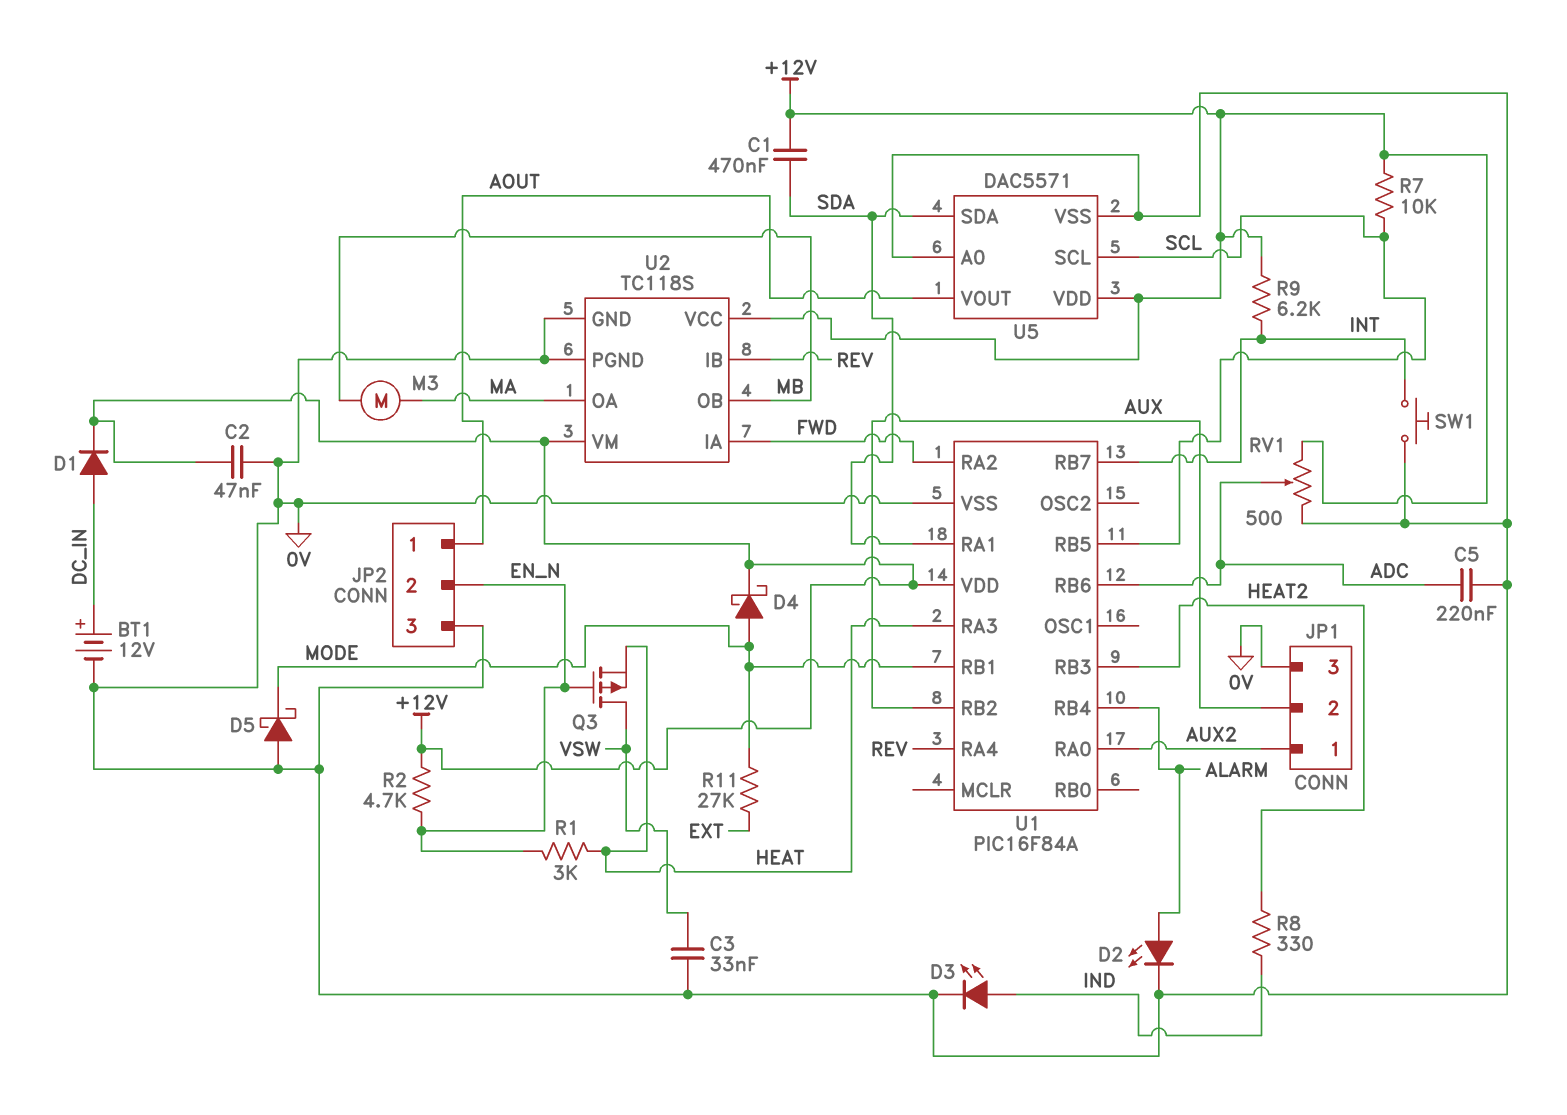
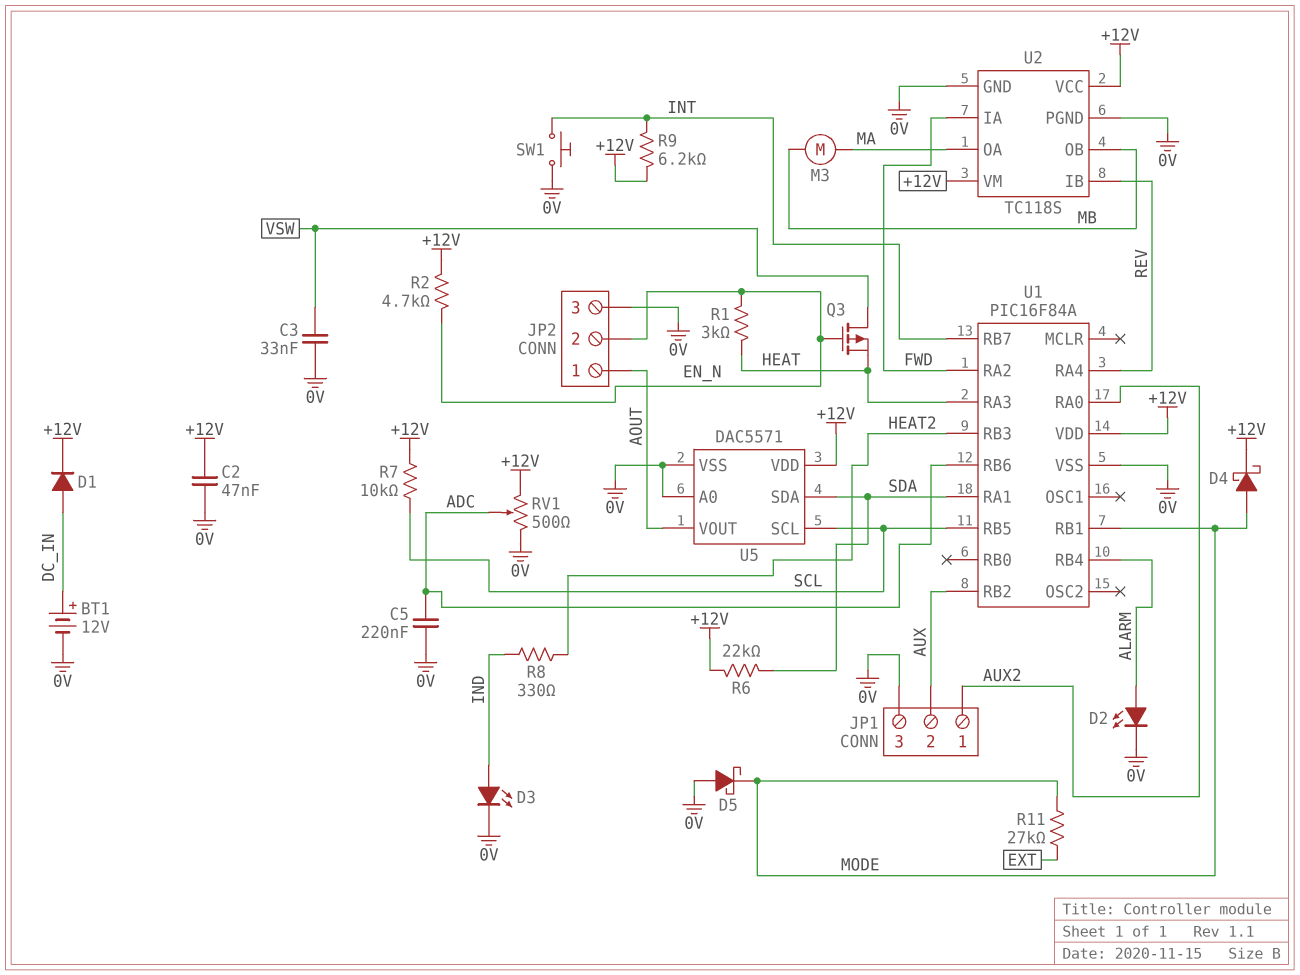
C1: 470nF (+12V, SDA) -> none
R6: none -> 22k (+12V, SDA)

